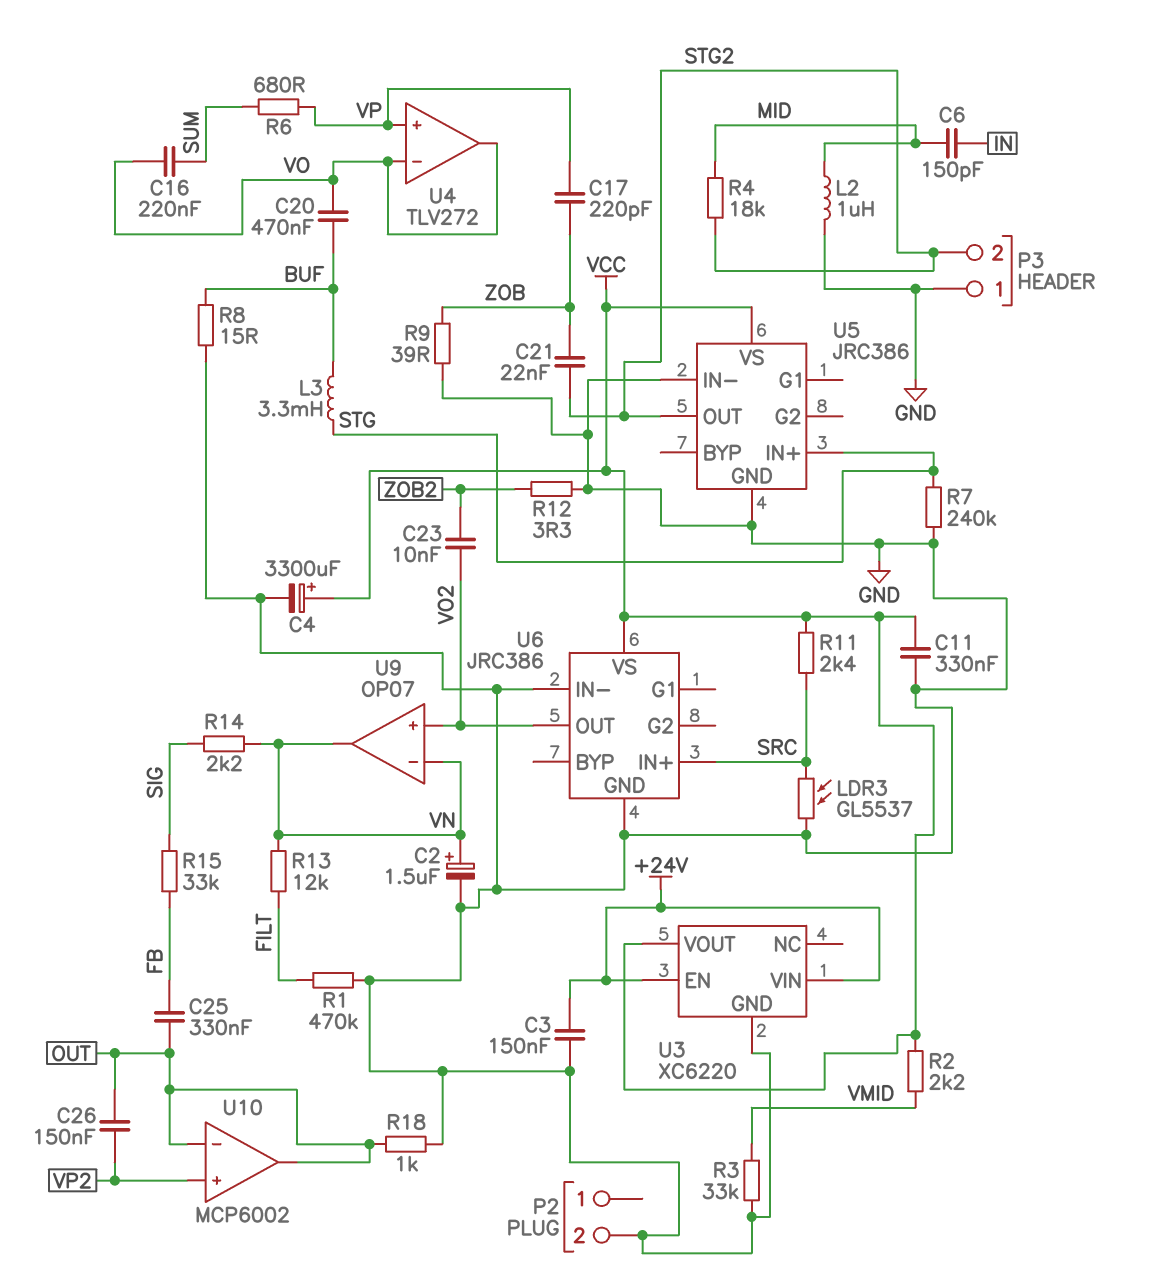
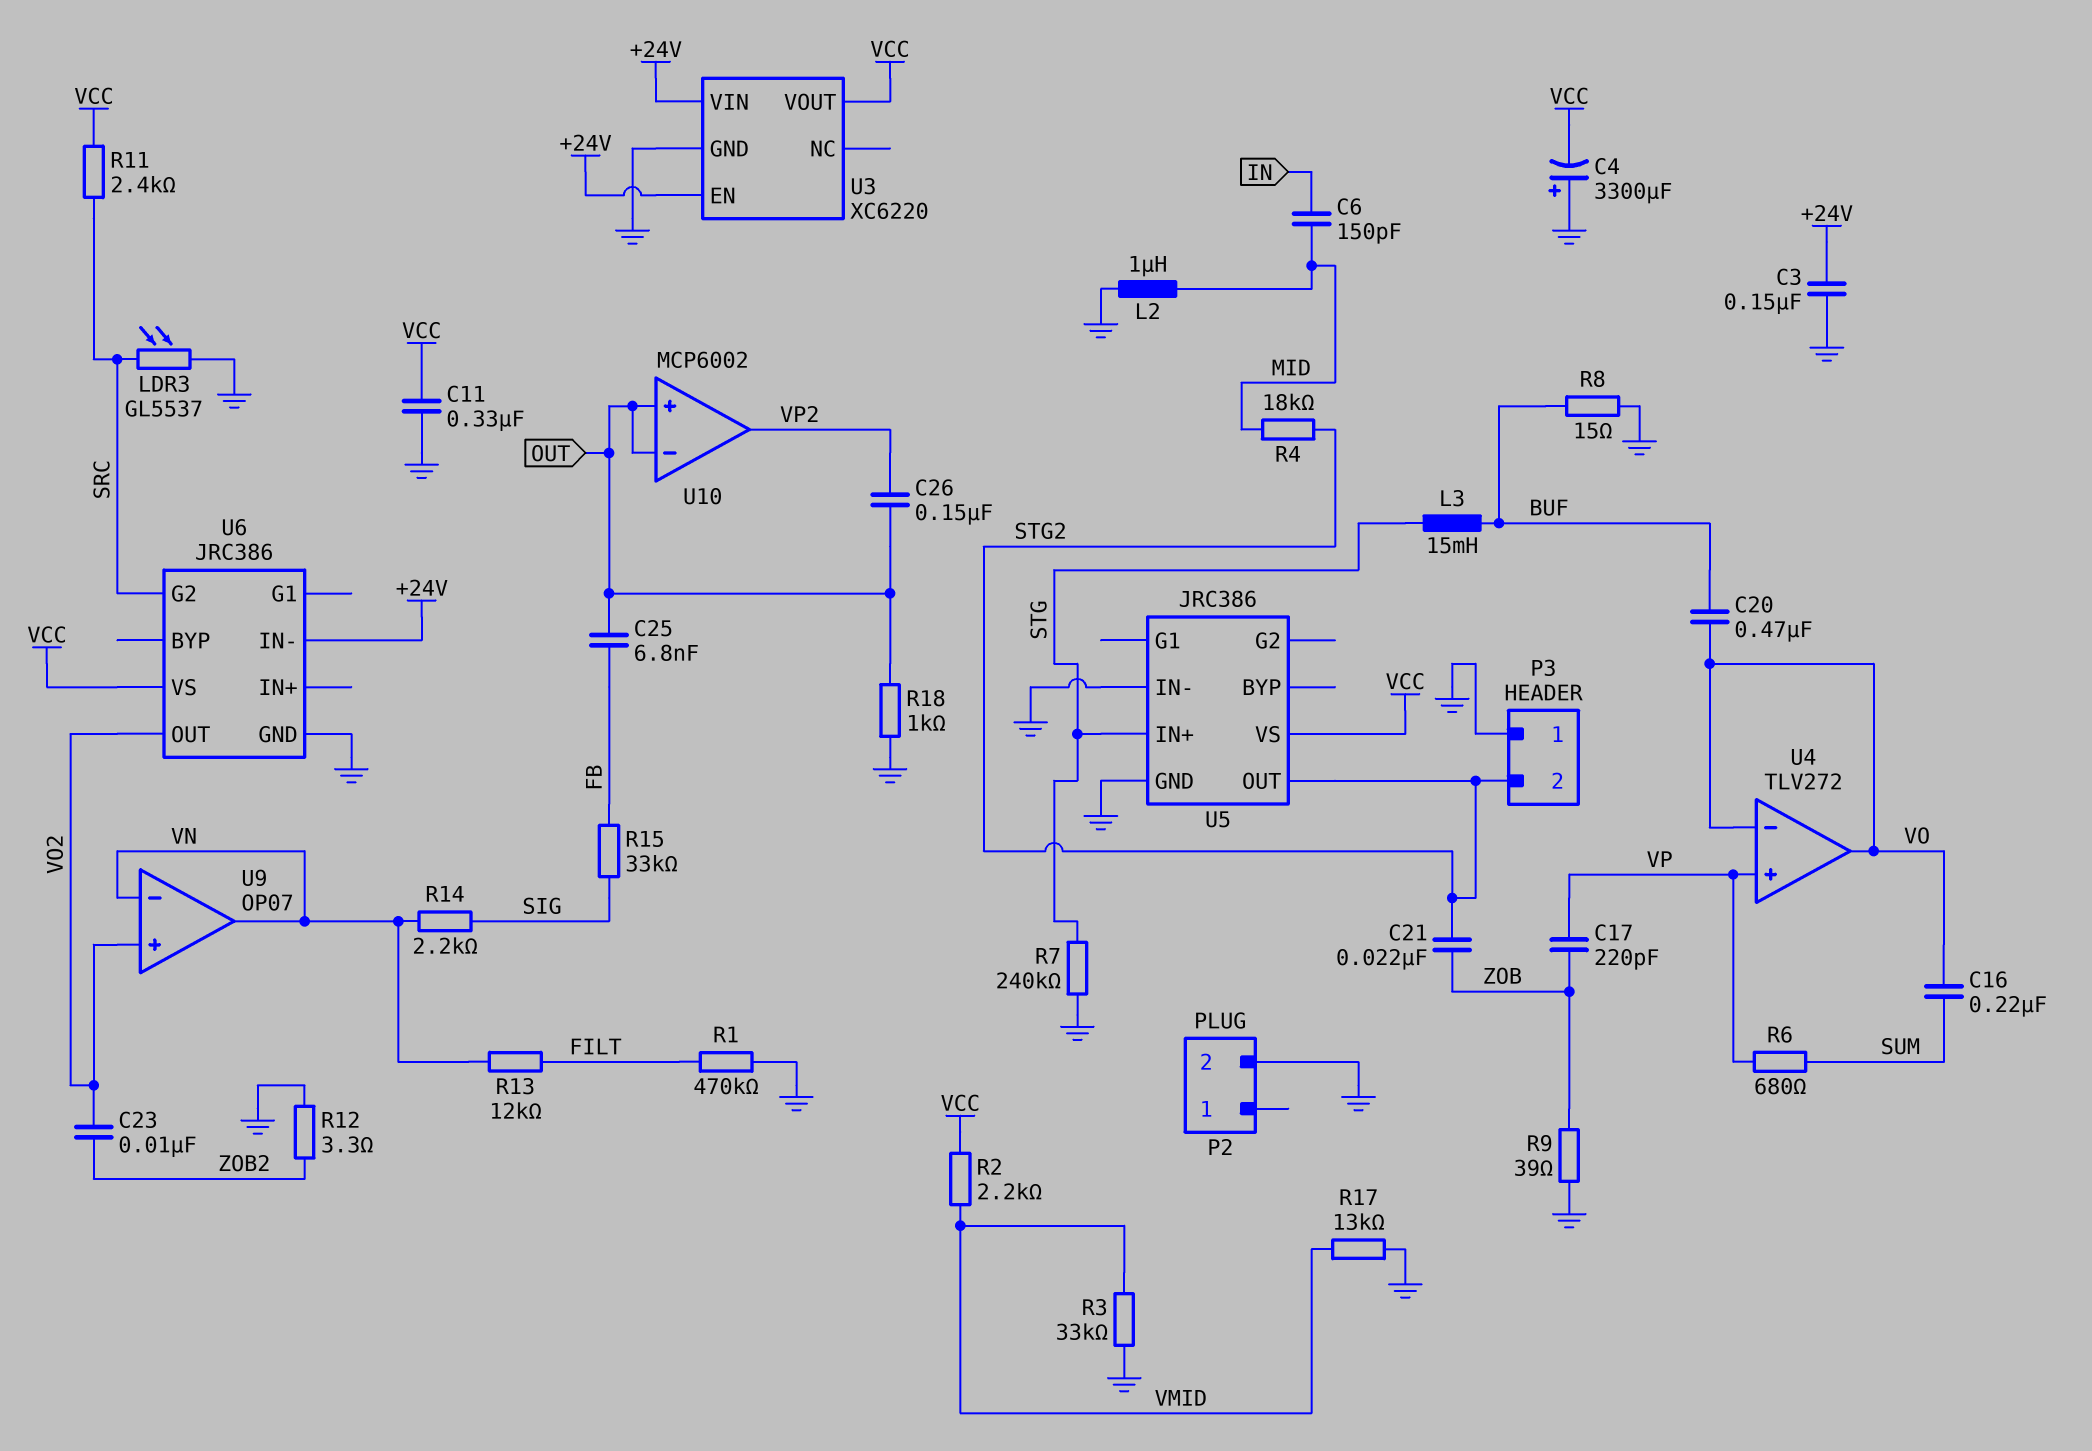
C2: 1.5uF (plus VN, minus GND) -> none
C4: 3300uF (plus VCC, minus GND) -> 3300uF (plus GND, minus VCC)
C25: 330nF (FB, OUT) -> 6.8nF (FB, OUT)
L3: 3.3mH (BUF, STG) -> 15mH (BUF, STG)
R17: none -> 13k (GND, VMID)
U6 pin G2: none -> SRC
U6 pin IN+: SRC -> none
U6 pin IN-: GND -> +24V
U10 pin in+: VP2 -> OUT
U10 pin out: OUT -> VP2

